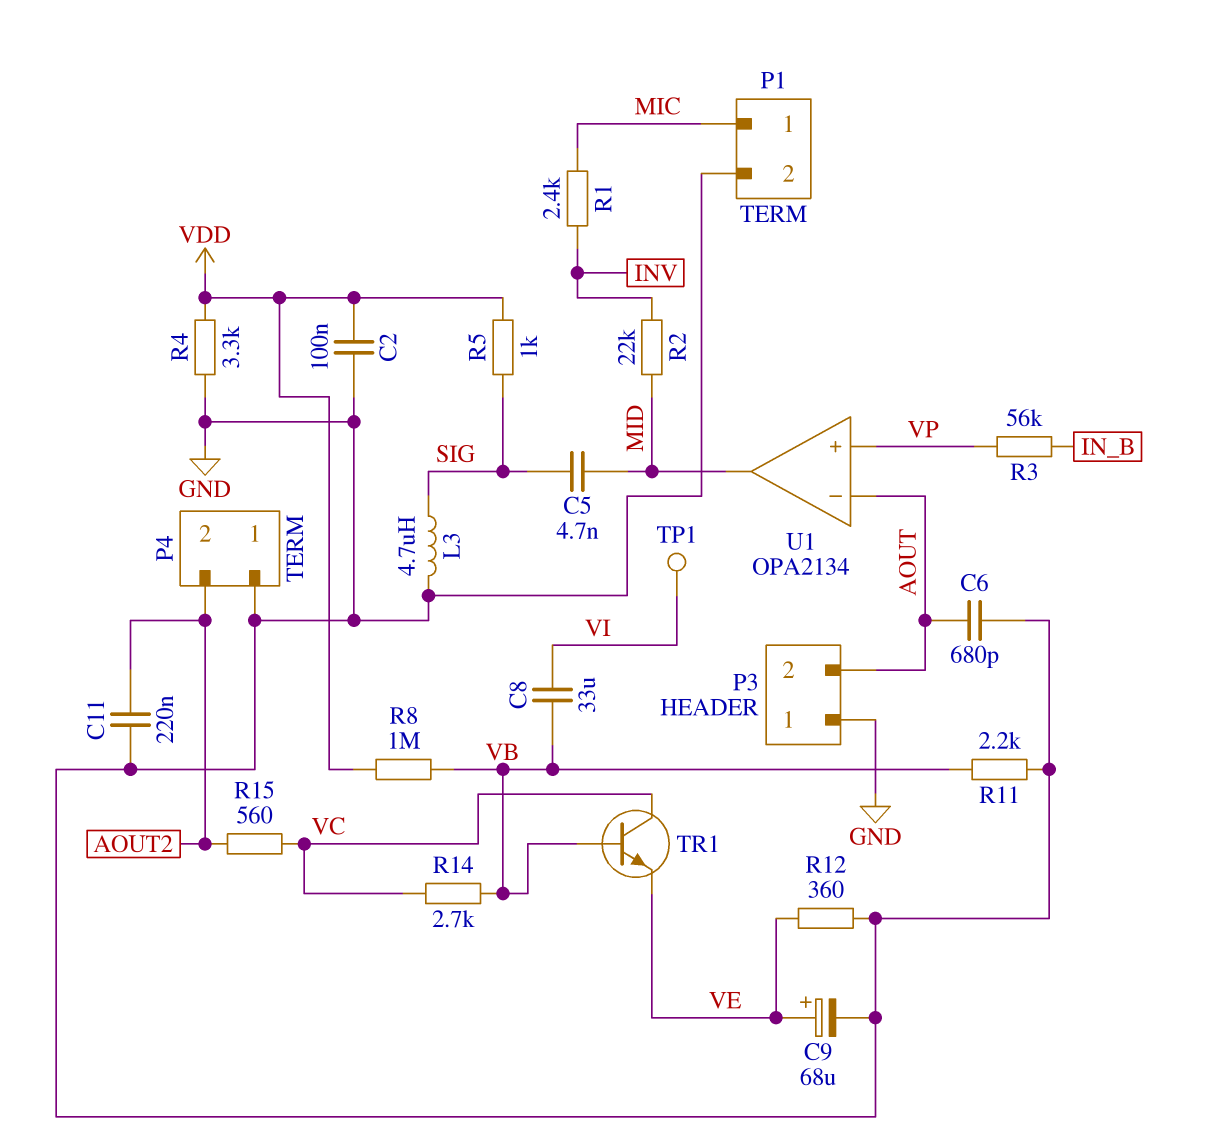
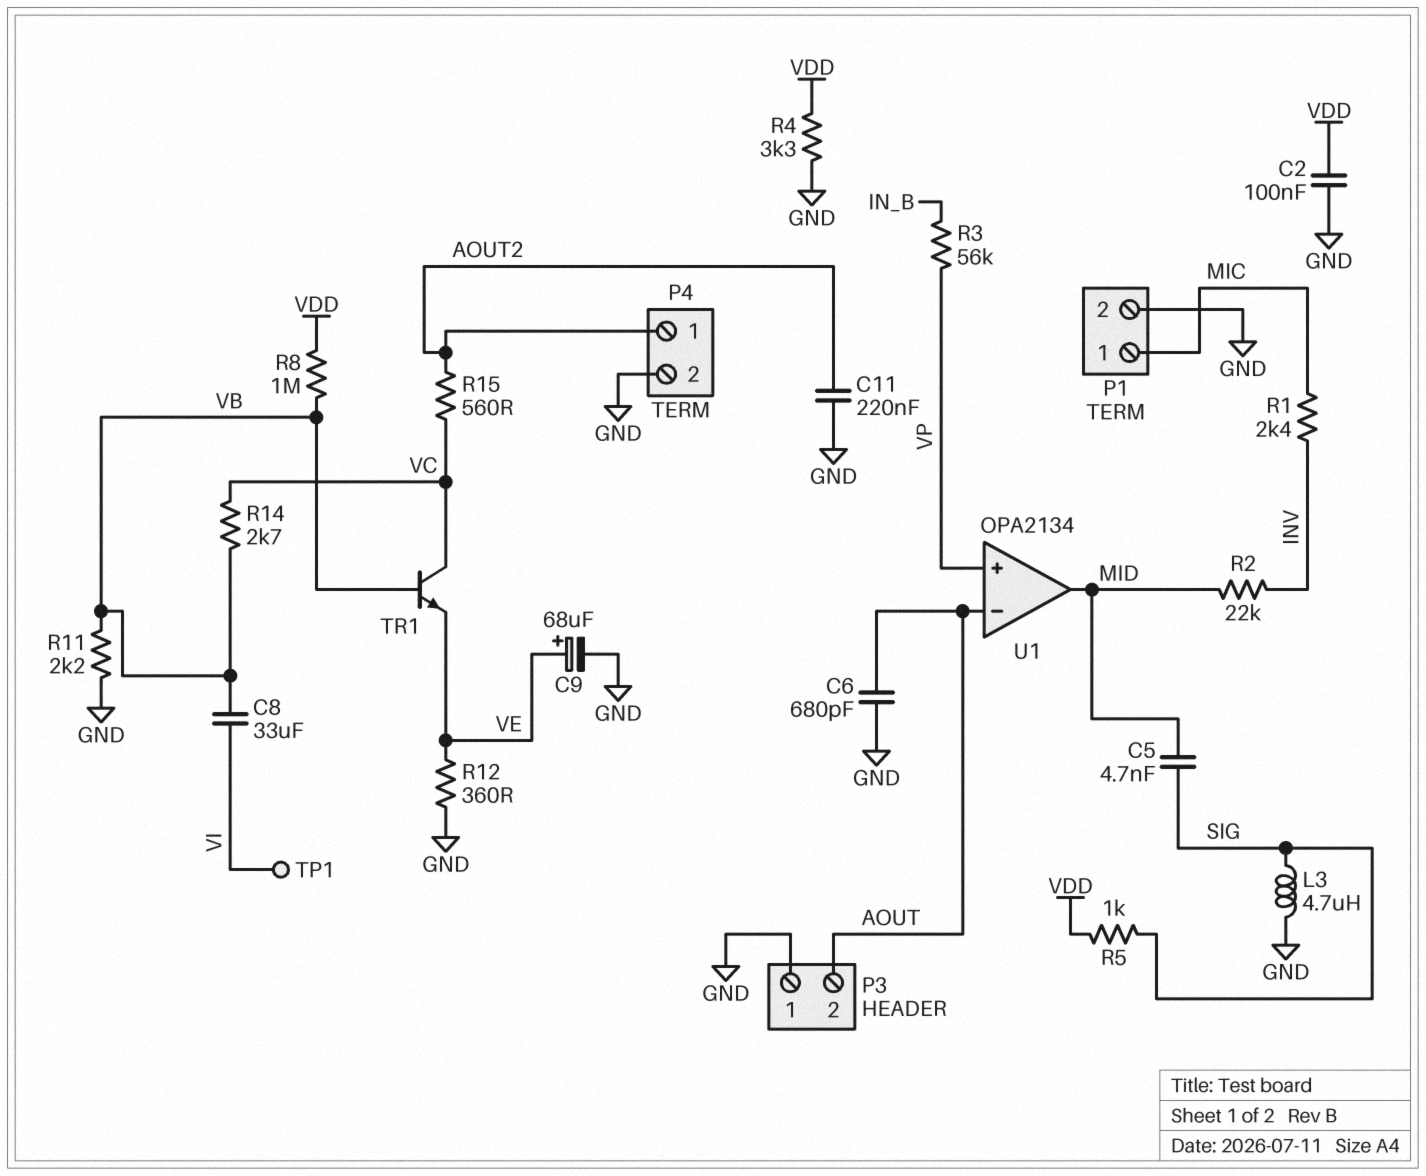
P4 pin 1: GND -> AOUT2
P4 pin 2: AOUT2 -> GND

